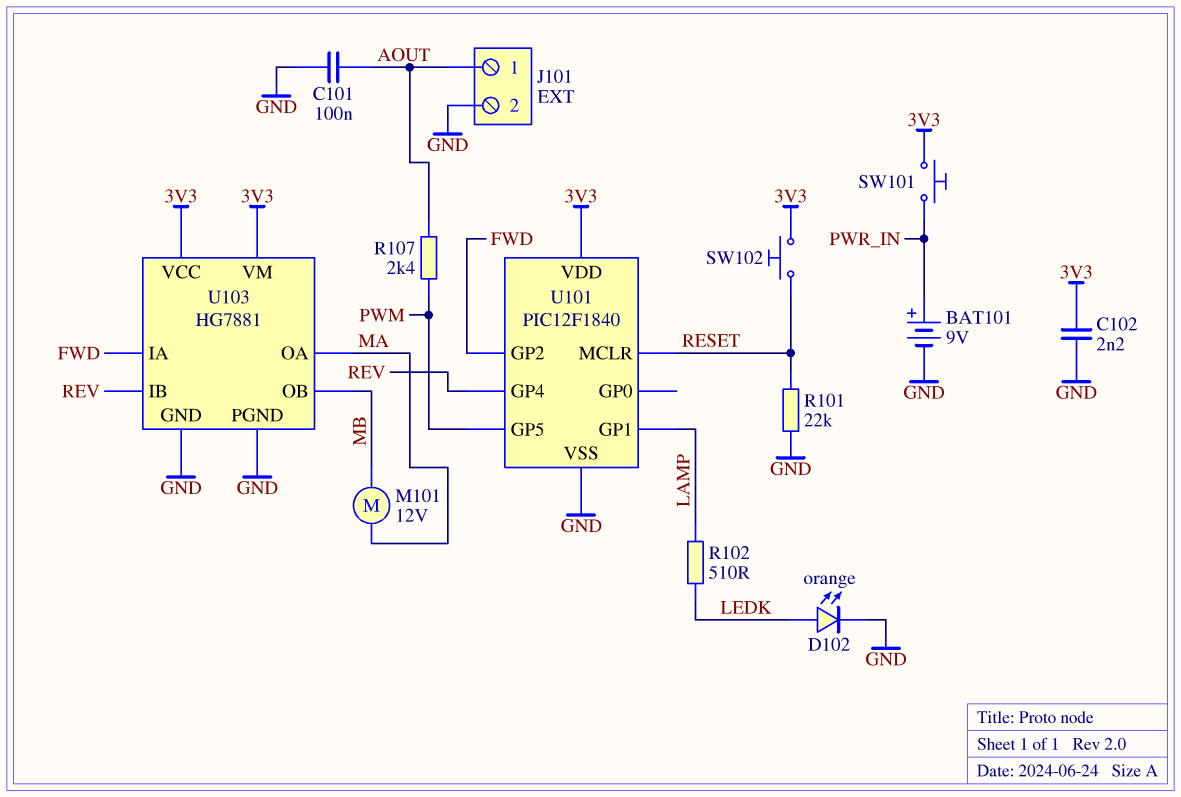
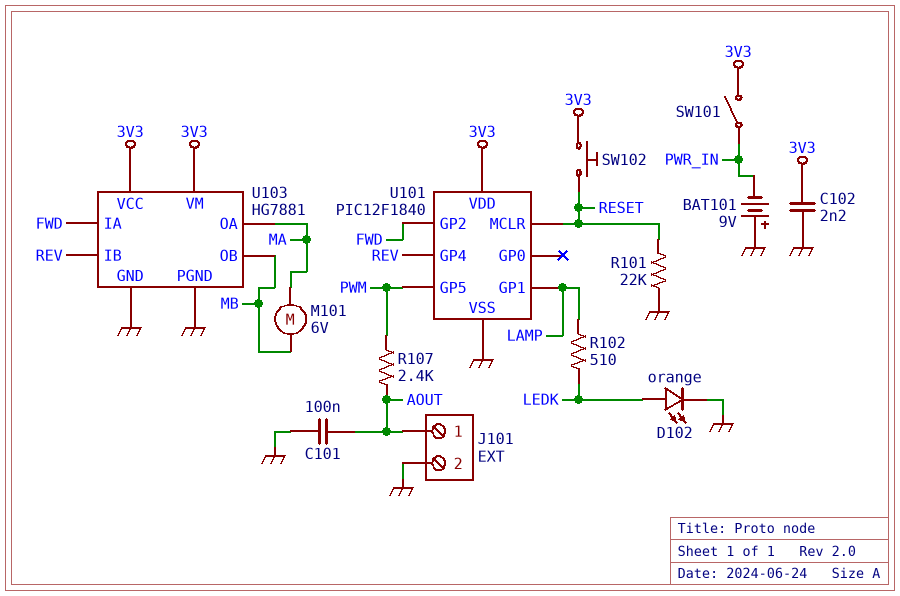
BAT101: 9V (plus PWR_IN, minus GND) -> 9V (plus GND, minus PWR_IN)
M101: motor 12V (MA, MB) -> motor 6V (MA, MB)
SW101: button (3V3, PWR_IN) -> switch (3V3, PWR_IN)

